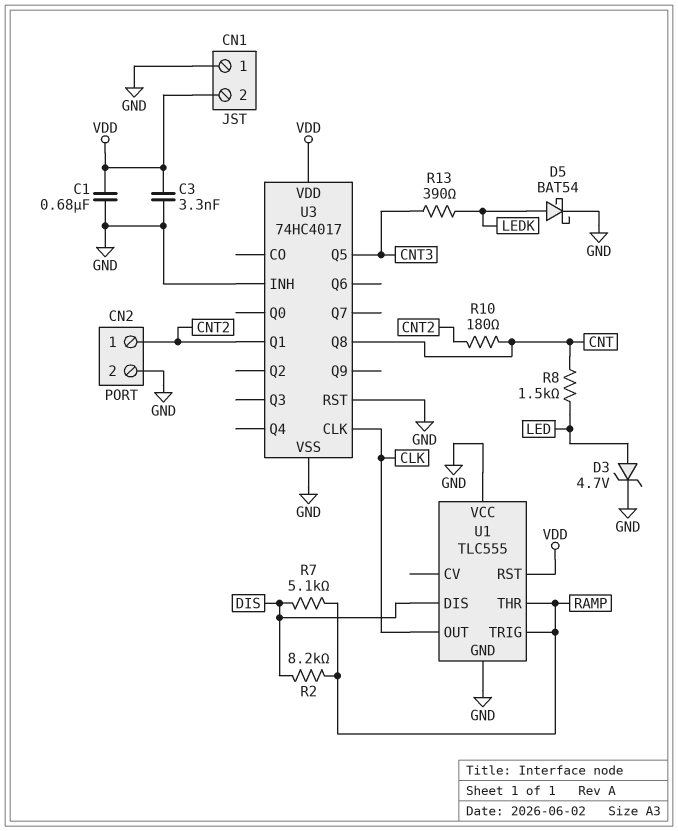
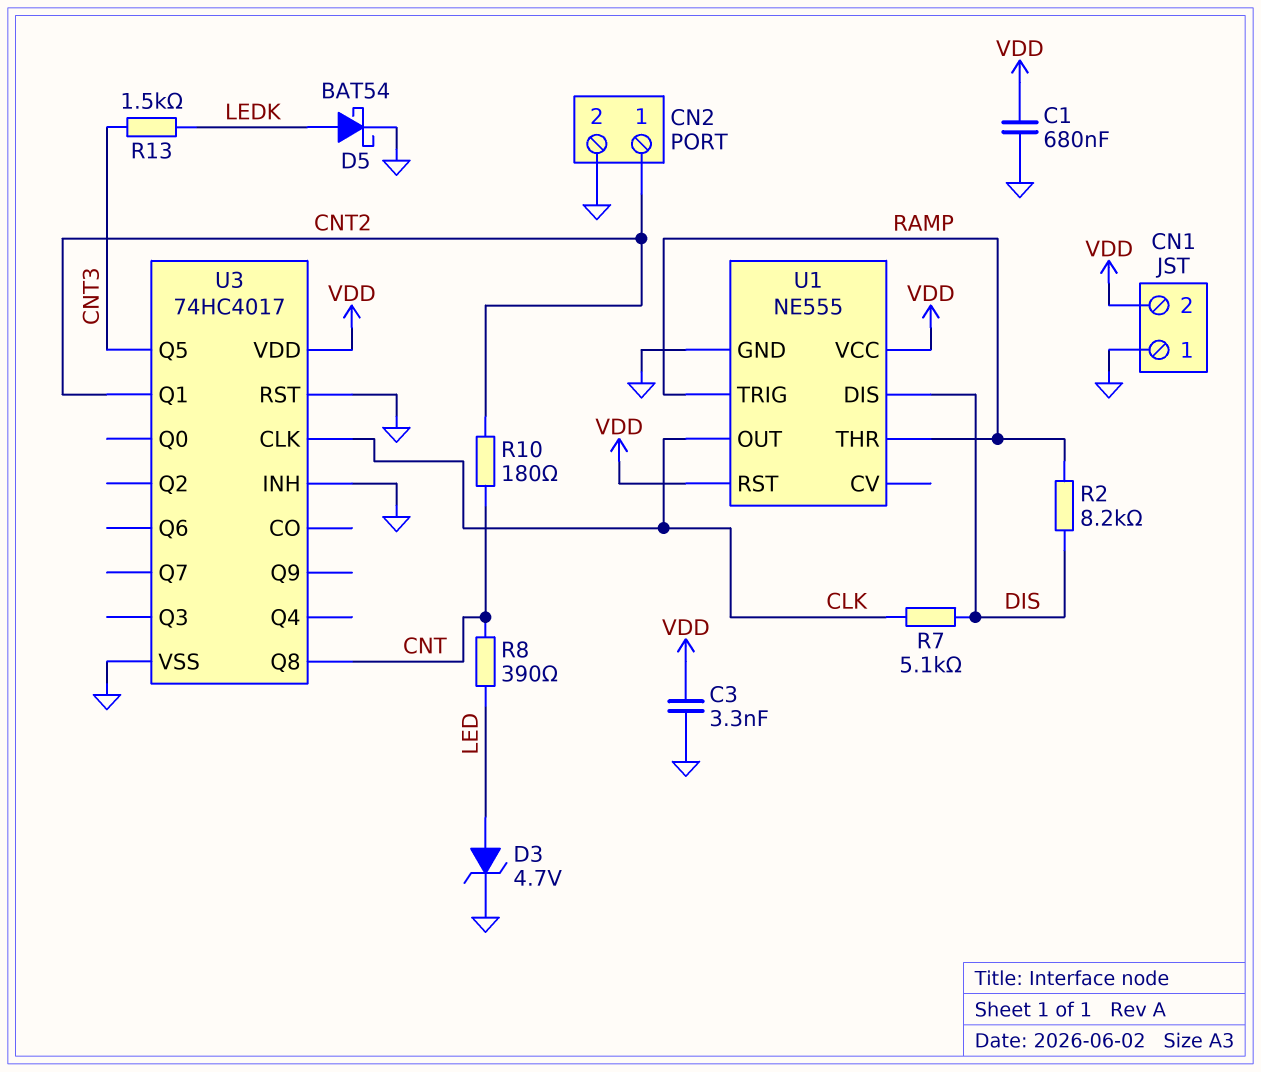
R7: 5.1k (DIS, RAMP) -> 5.1k (CLK, DIS)
R8: 1.5k (CNT, LED) -> 390 (CNT, LED)
R13: 390 (CNT3, LEDK) -> 1.5k (CNT3, LEDK)
U1: TLC555 -> NE555
U1 pin VCC: GND -> VDD

